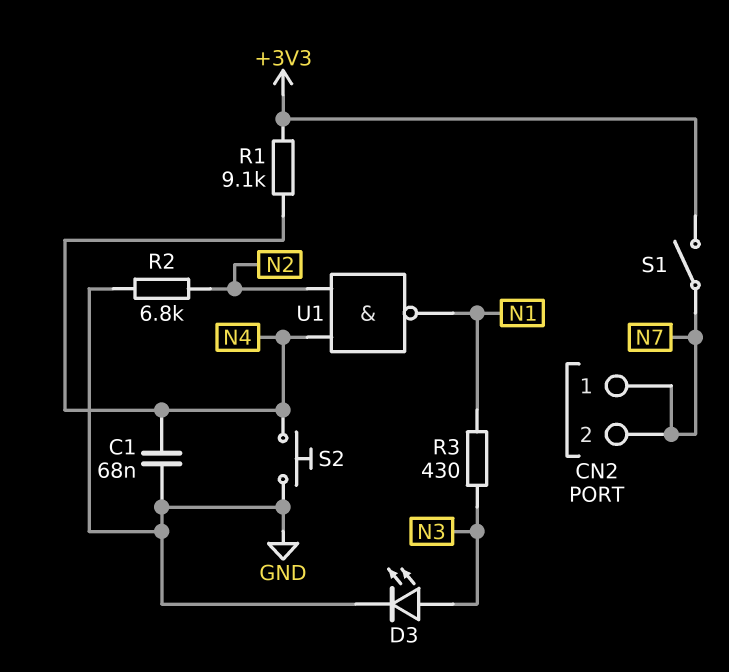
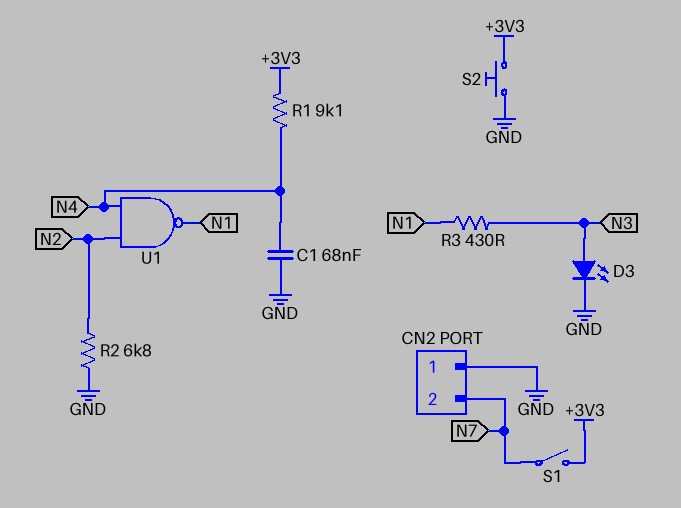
CN2 pin 1: N7 -> GND
S2: button (GND, N4) -> button (+3V3, GND)

